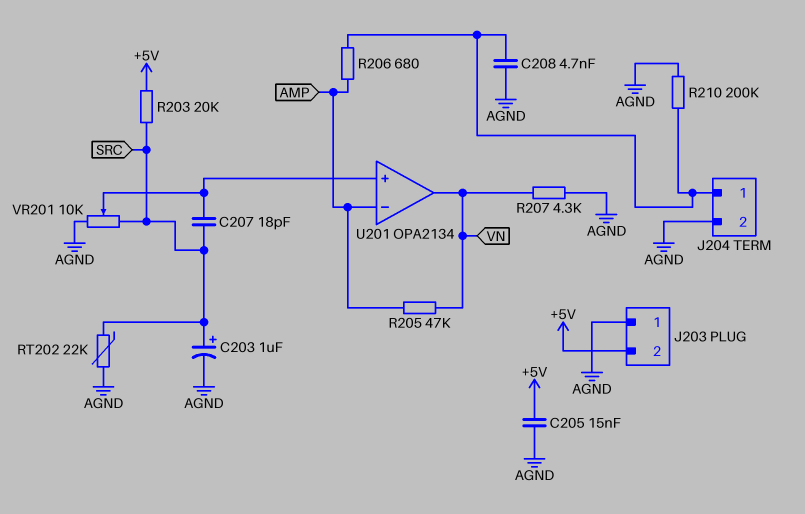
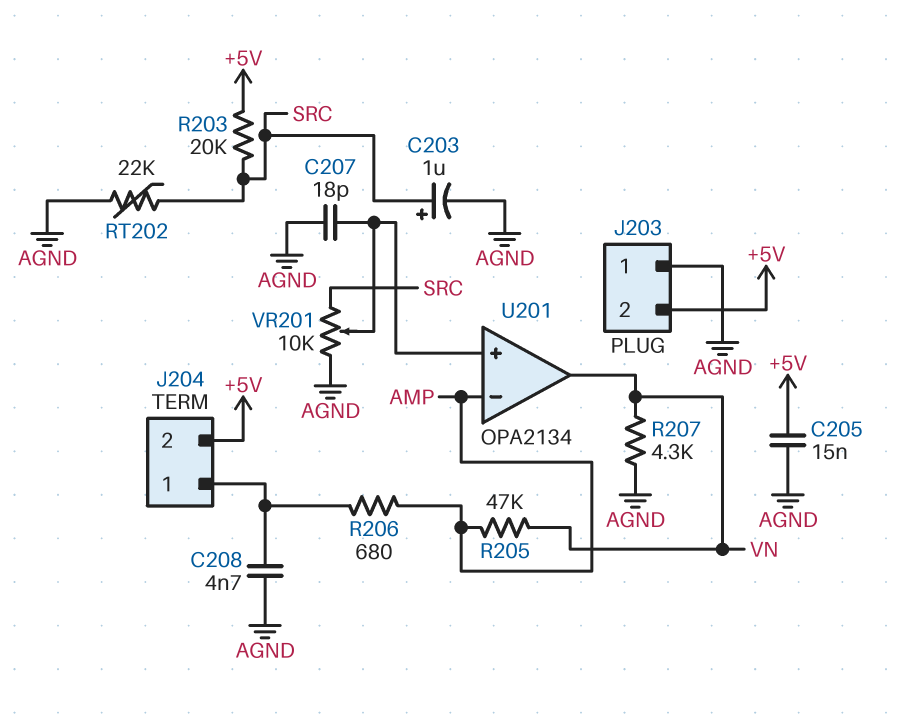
C207: 18pF (SRC, U201/in+) -> 18pF (AGND, U201/in+)
J204 pin 2: AGND -> +5V
R210: 200k (AGND, J204/1) -> none

